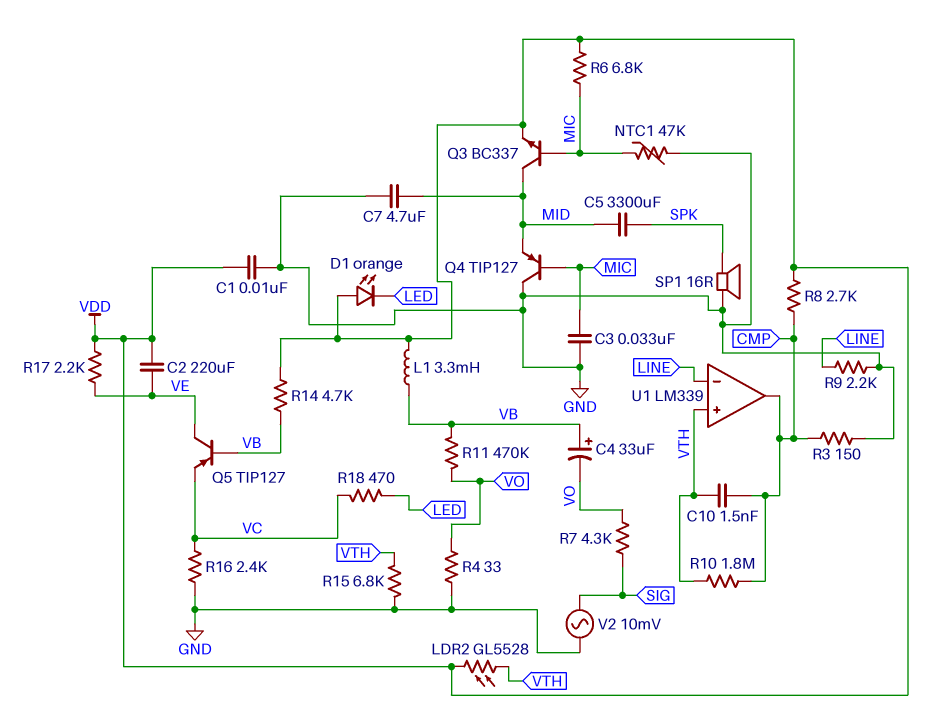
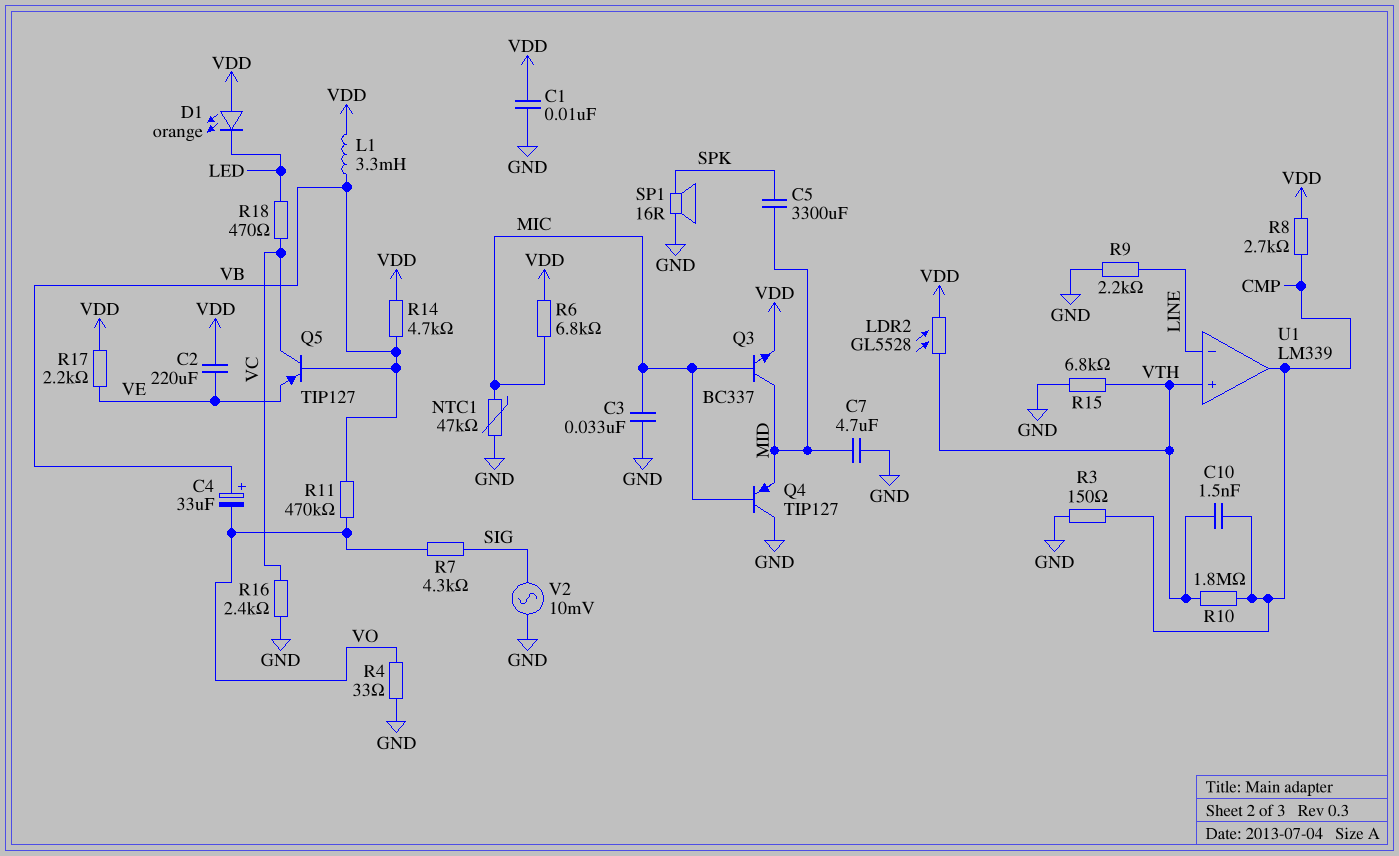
Q5: PNP TIP127 (B VB, C VE, E VC) -> PNP TIP127 (B VB, C VC, E VE)

